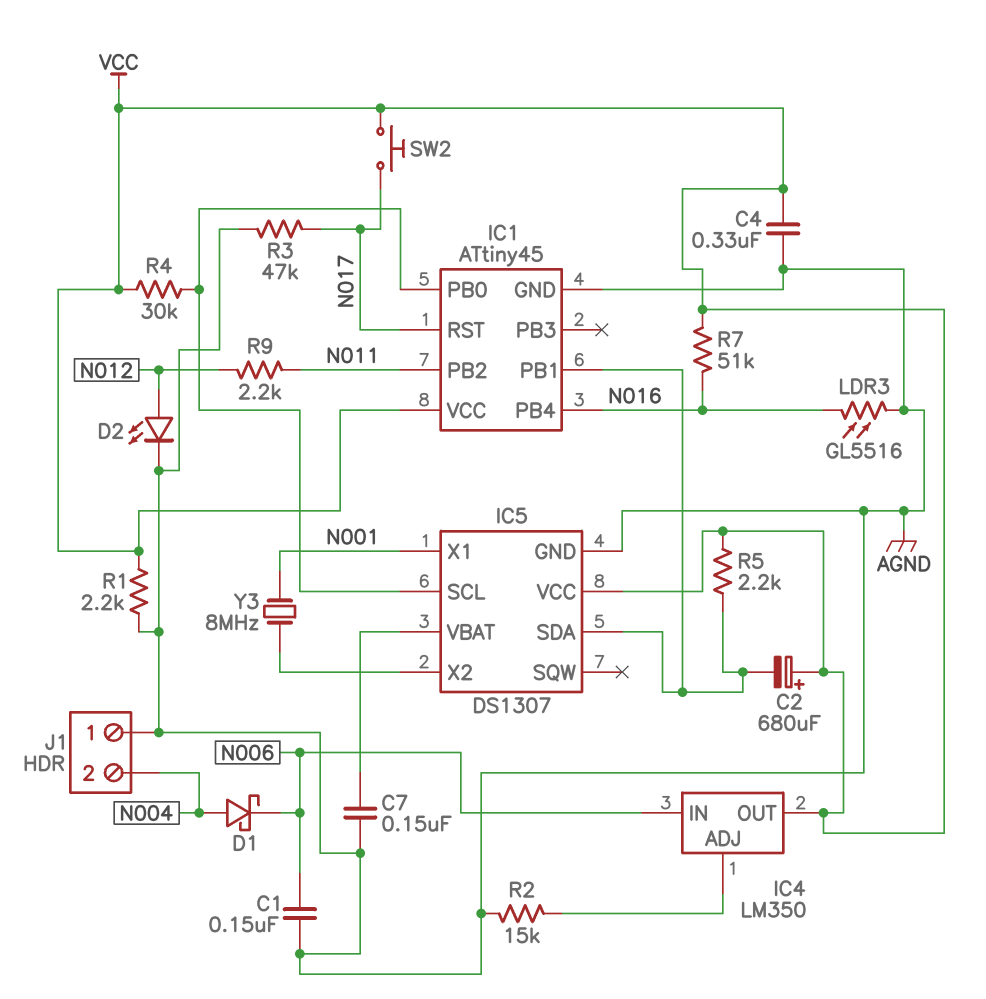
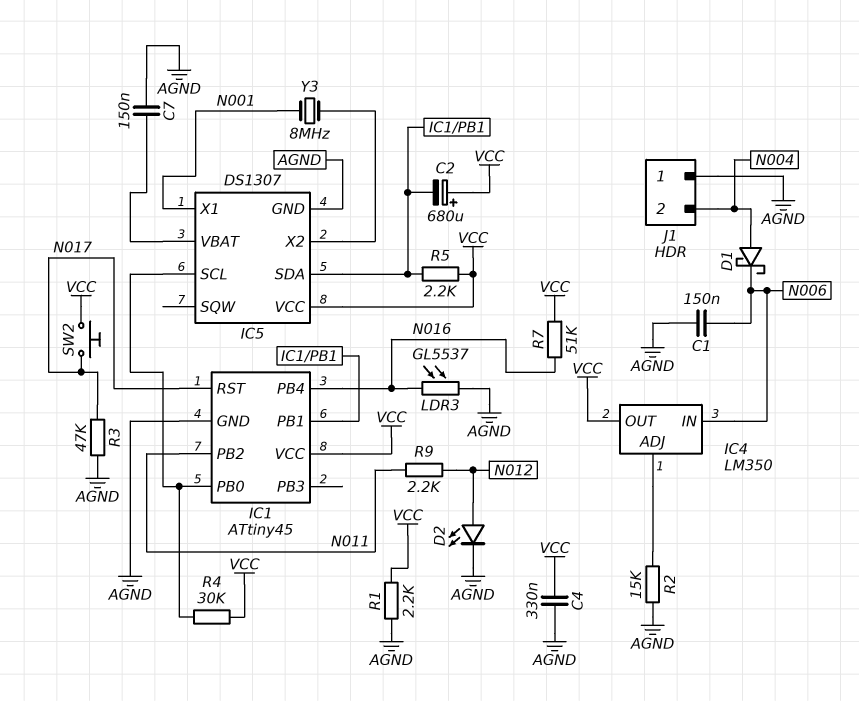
LDR3: GL5516 (AGND, N016) -> GL5537 (AGND, N016)

